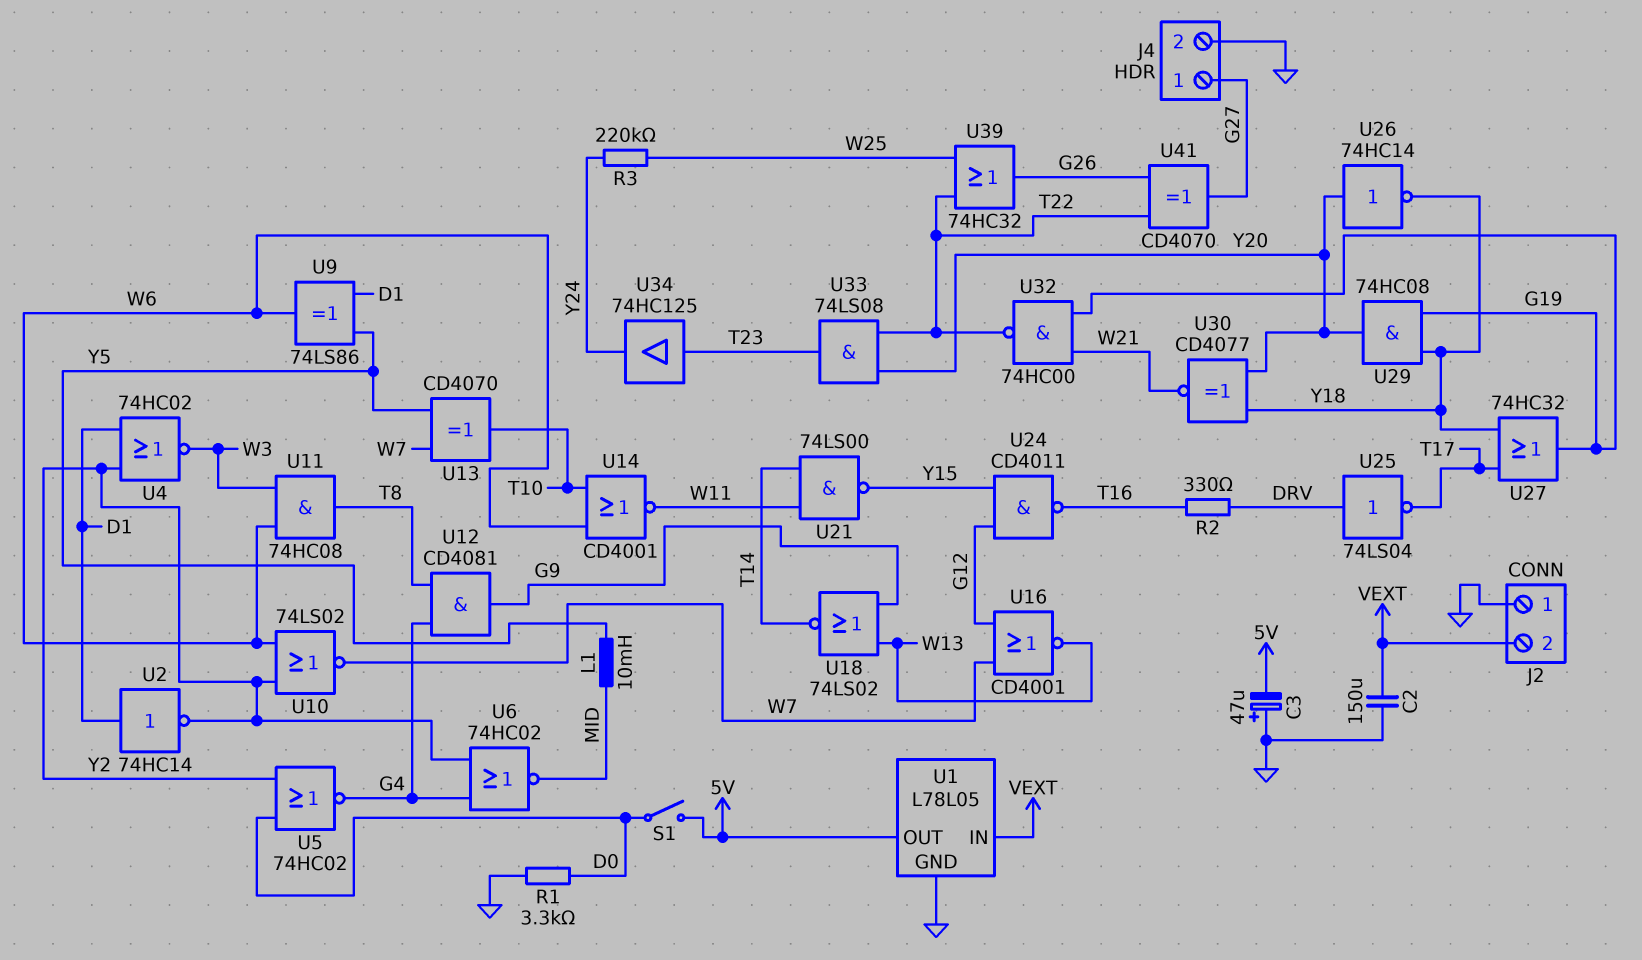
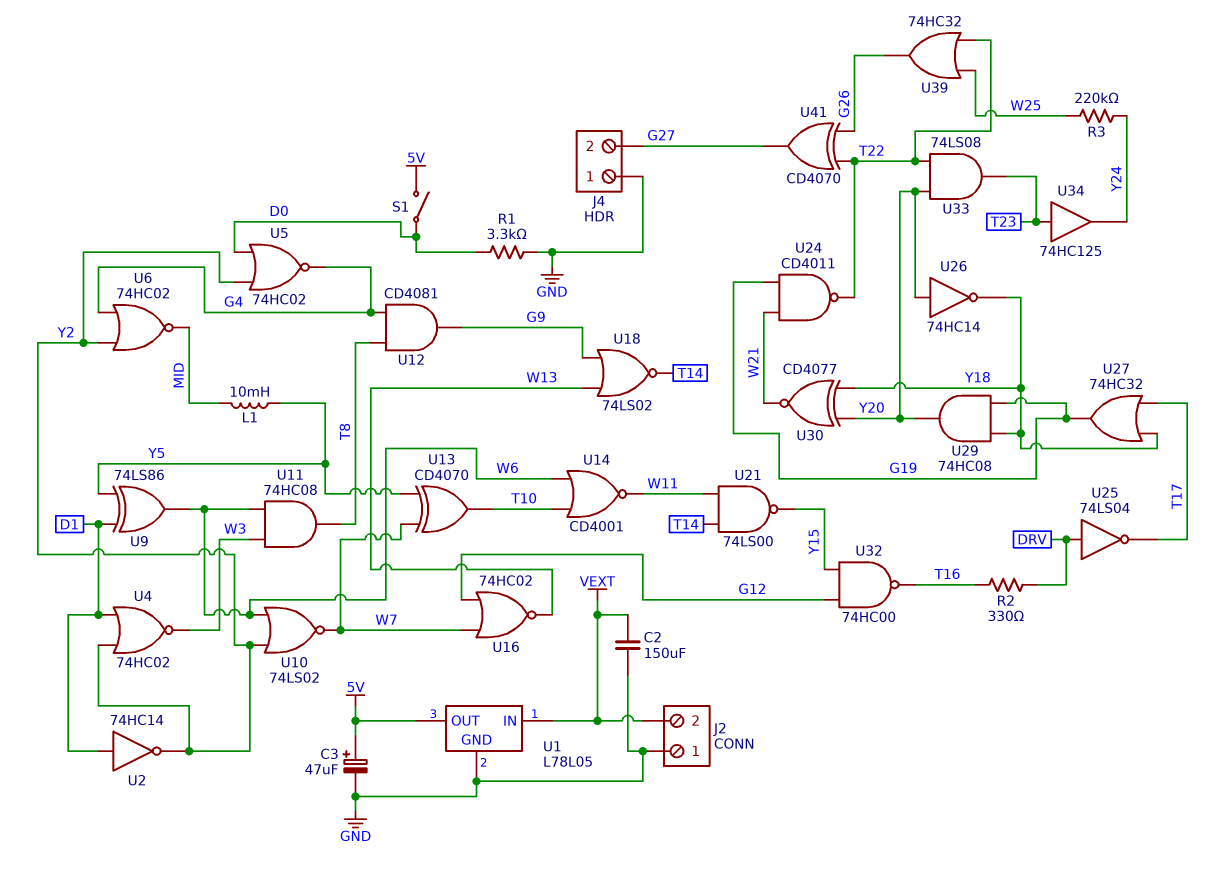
C3: 47uF (plus GND, minus 5V) -> 47uF (plus 5V, minus GND)
J4 pin 1: G27 -> GND
J4 pin 2: GND -> G27
U16: NOR CD4001 (in G12, in W7, out W13) -> NOR 74HC02 (in G12, in W7, out W13)
U24: NAND CD4011 (in G12, in Y15, out T16) -> NAND CD4011 (in G19, in W21, out T22)
U32: NAND 74HC00 (in G19, in W21, out T22) -> NAND 74HC00 (in G12, in Y15, out T16)

